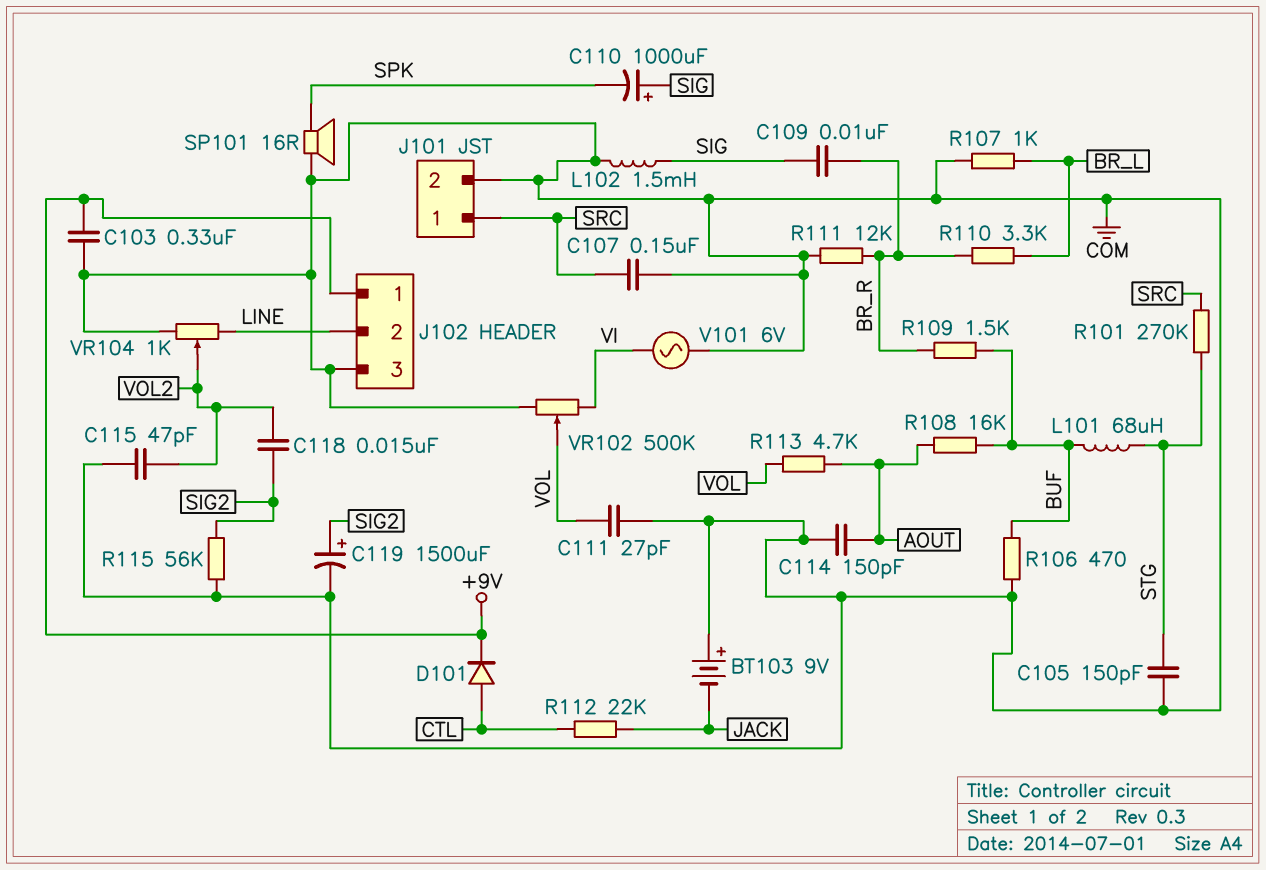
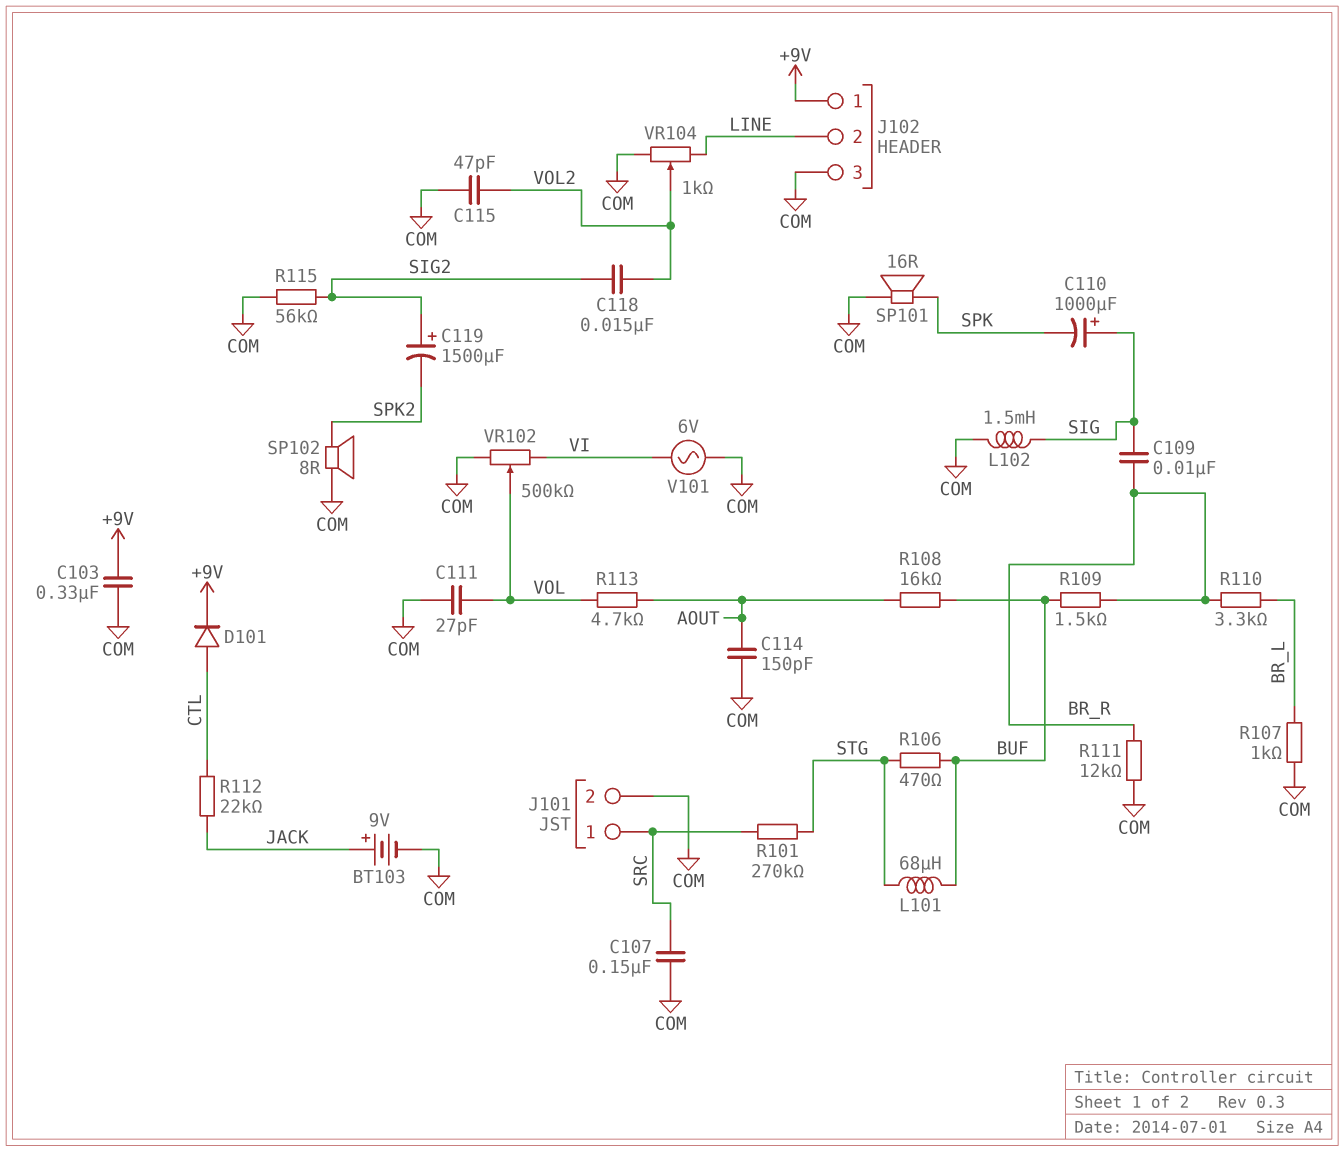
BT103: 9V (plus COM, minus JACK) -> 9V (plus JACK, minus COM)
C105: 150pF (COM, STG) -> none
C119: 1500uF (plus SIG2, minus COM) -> 1500uF (plus SIG2, minus SPK2)
R106: 470 (BUF, COM) -> 470 (BUF, STG)
SP102: none -> speaker 8R (COM, SPK2)

